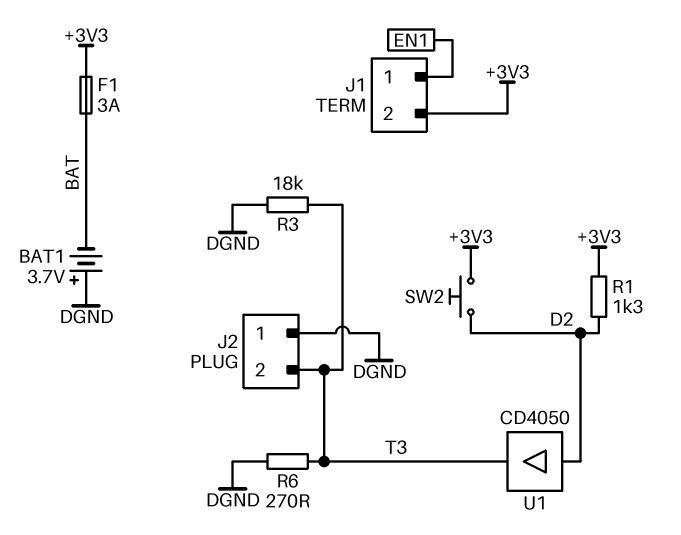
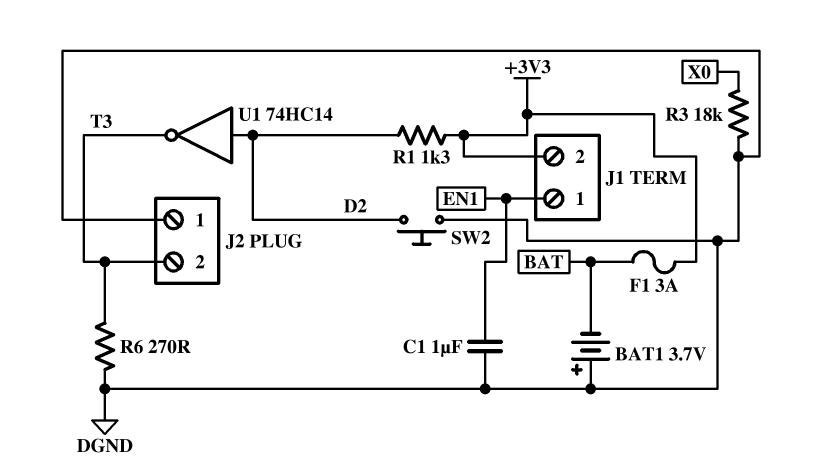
C1: none -> 1uF (DGND, EN1)
R3: 18k (DGND, T3) -> 18k (DGND, X0)
SW2: button (+3V3, D2) -> button (D2, DGND)
U1: buffer CD4050 (in D2, out T3) -> NOT 74HC14 (in D2, out T3)

